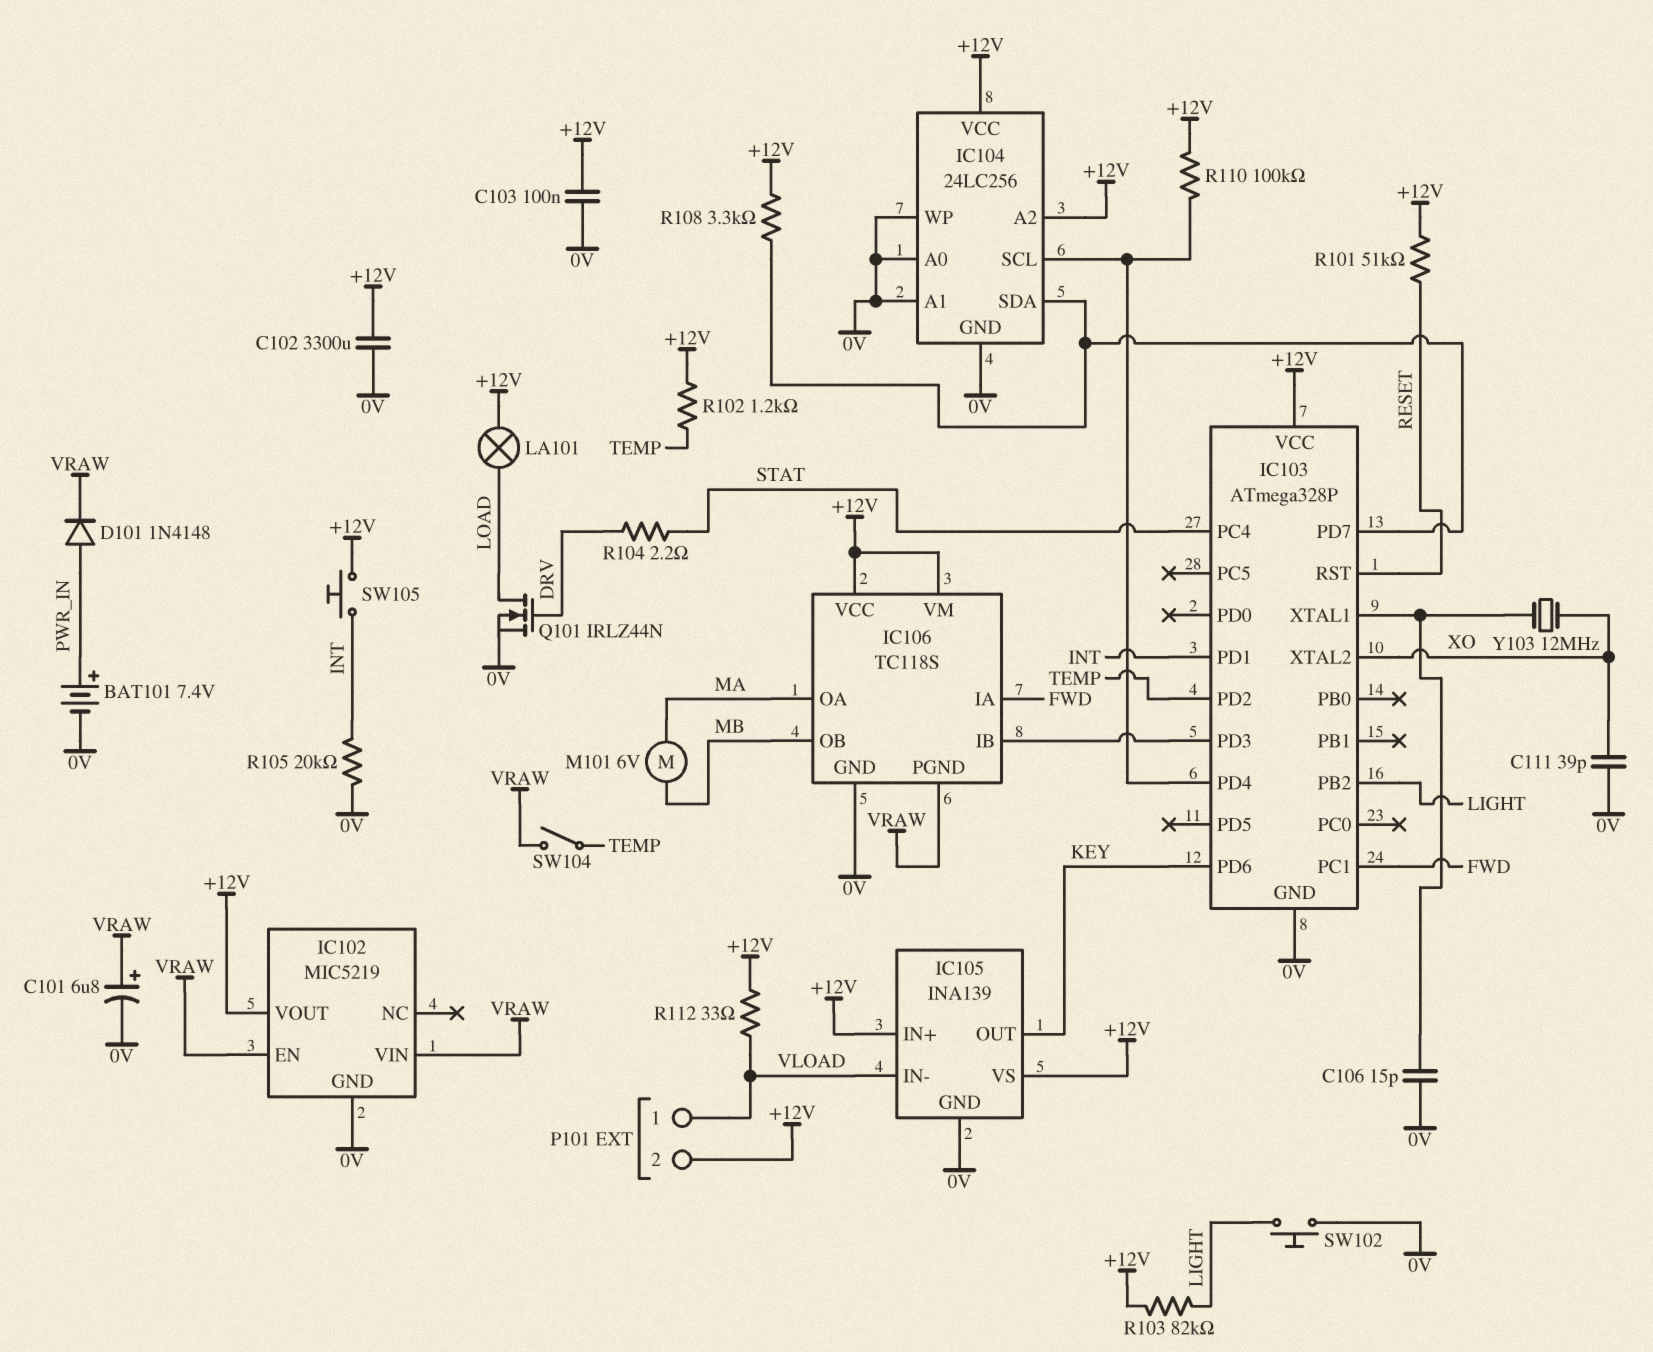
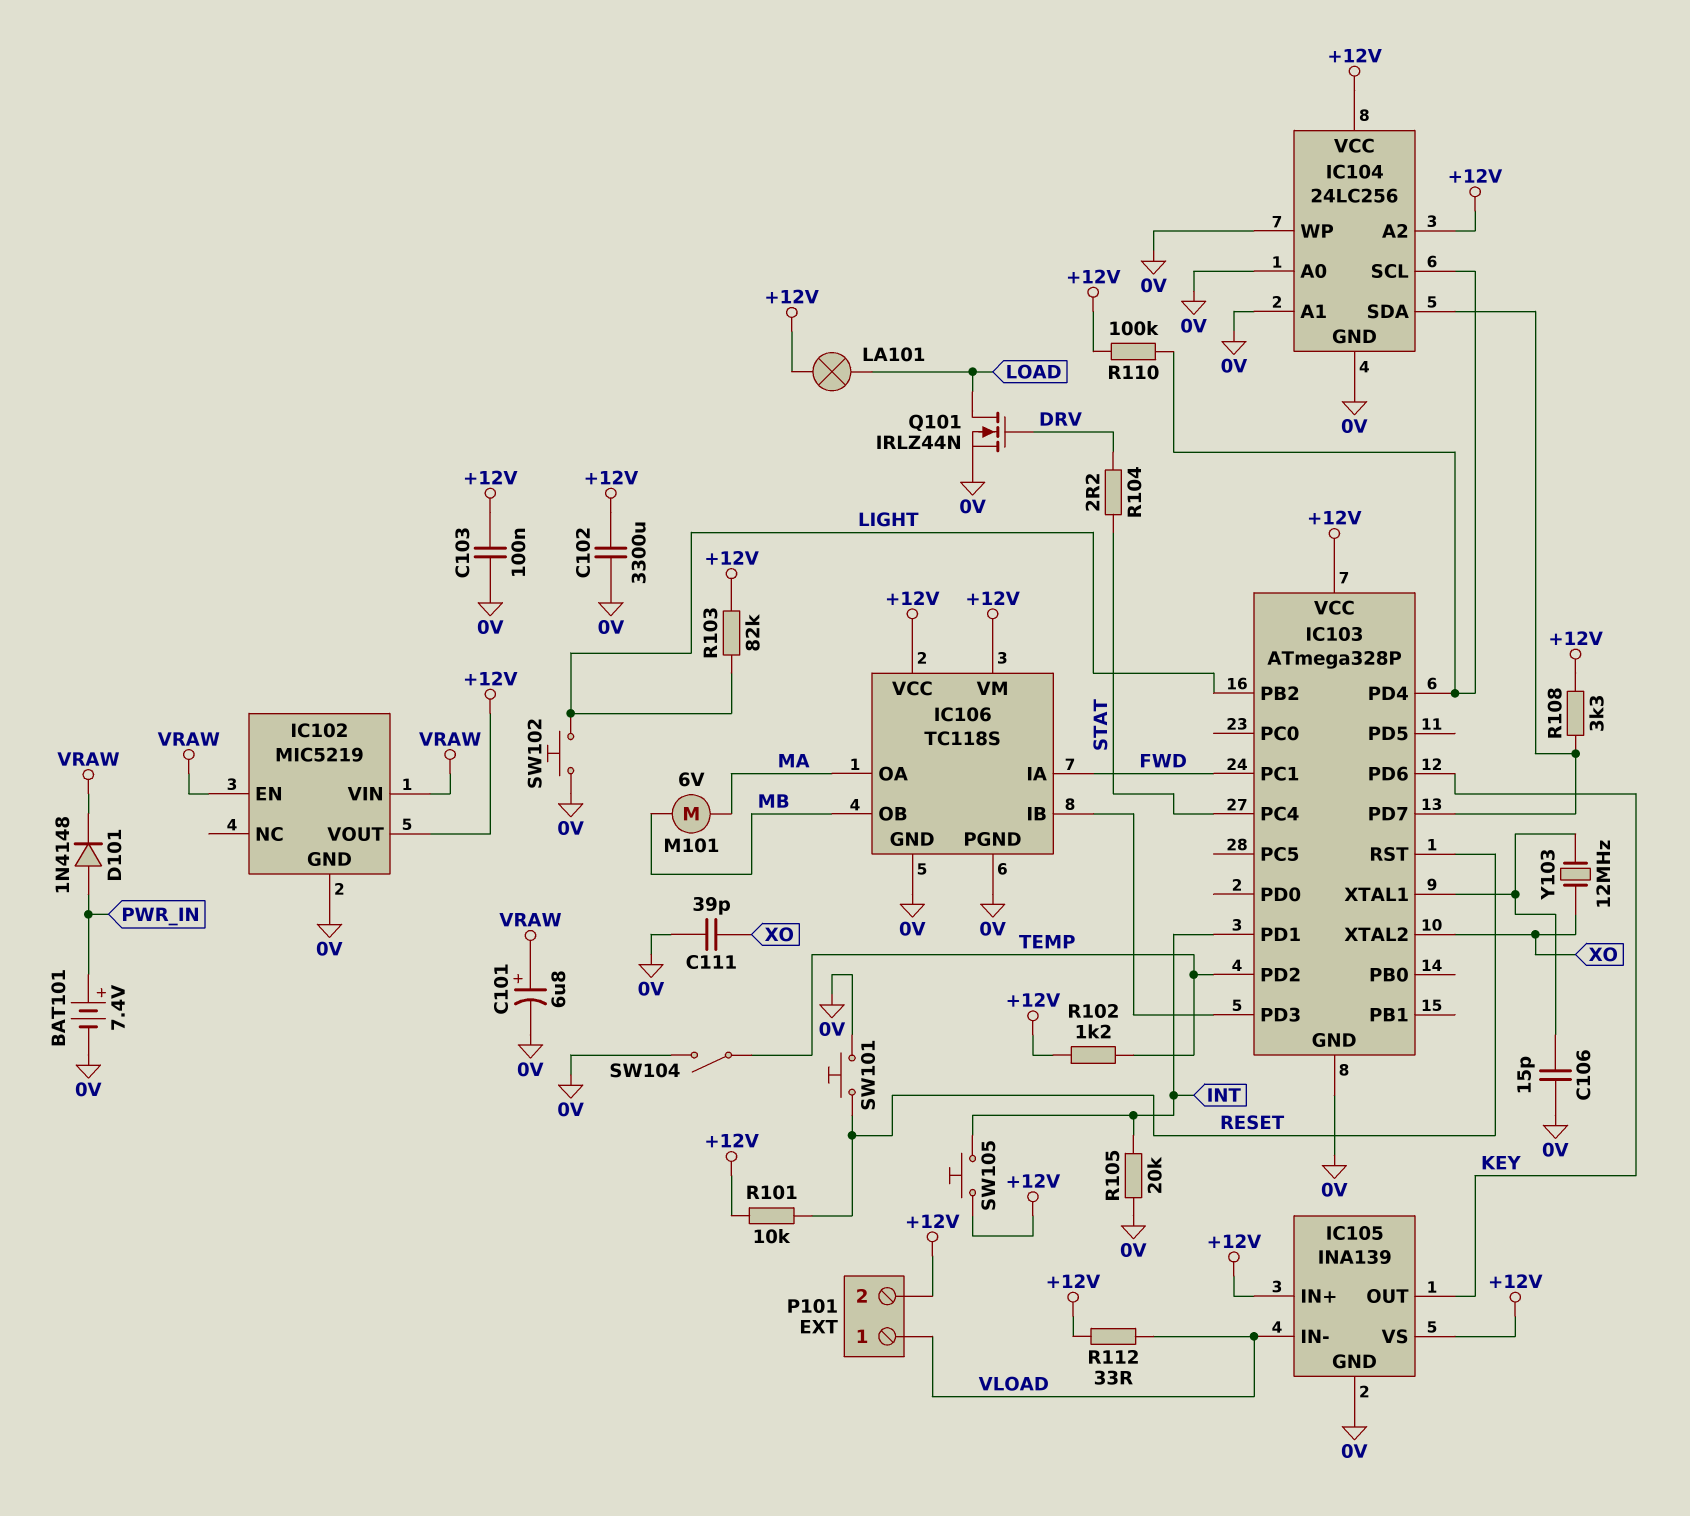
IC106 pin PGND: VRAW -> 0V
R101: 51k (+12V, RESET) -> 10k (+12V, RESET)
SW101: none -> button (0V, RESET)
SW104: switch (TEMP, VRAW) -> switch (0V, TEMP)

